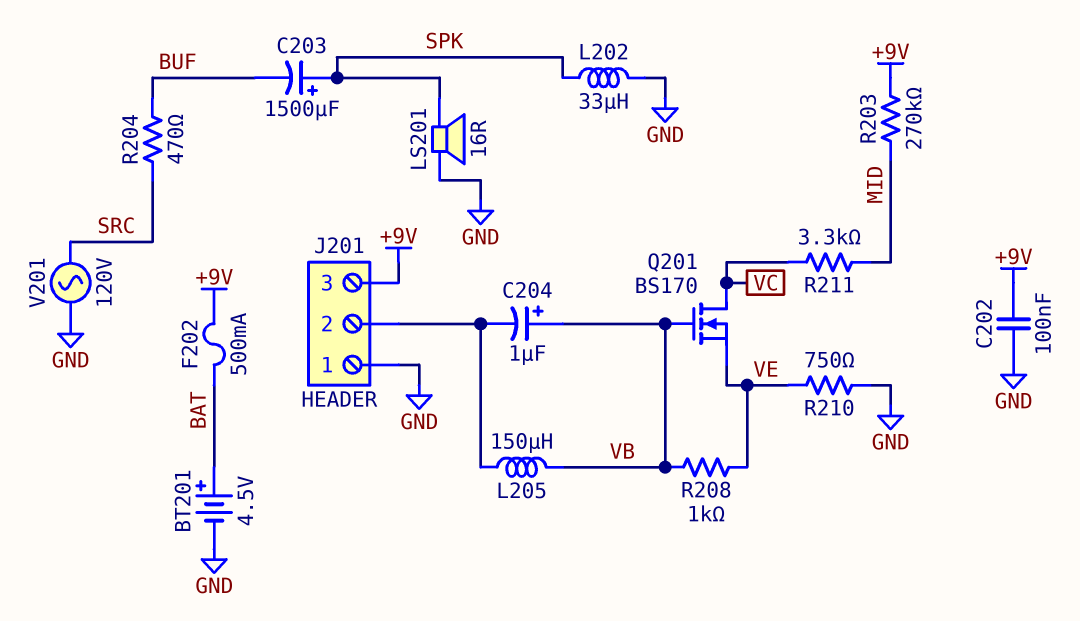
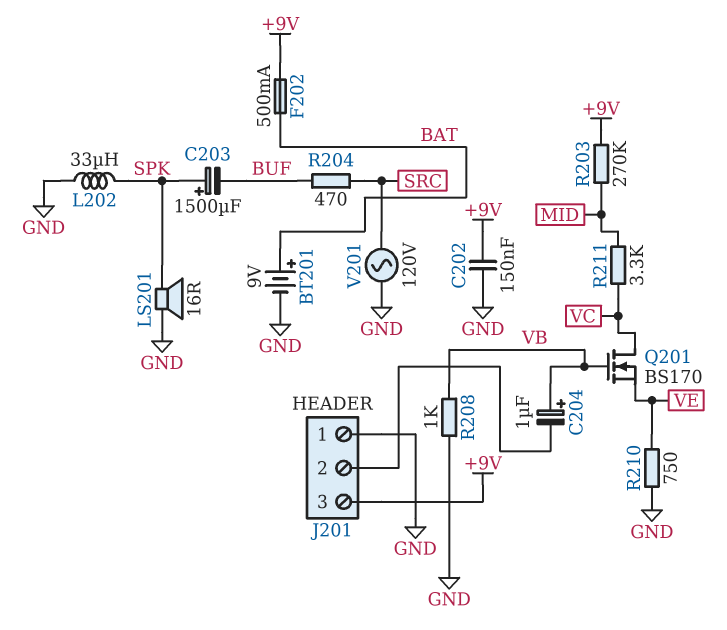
BT201: 4.5V (plus BAT, minus GND) -> 9V (plus BAT, minus GND)
C202: 100nF (+9V, GND) -> 150nF (+9V, GND)
L205: 150uH (J201/2, VB) -> none
R208: 1k (VB, VE) -> 1k (GND, VB)

